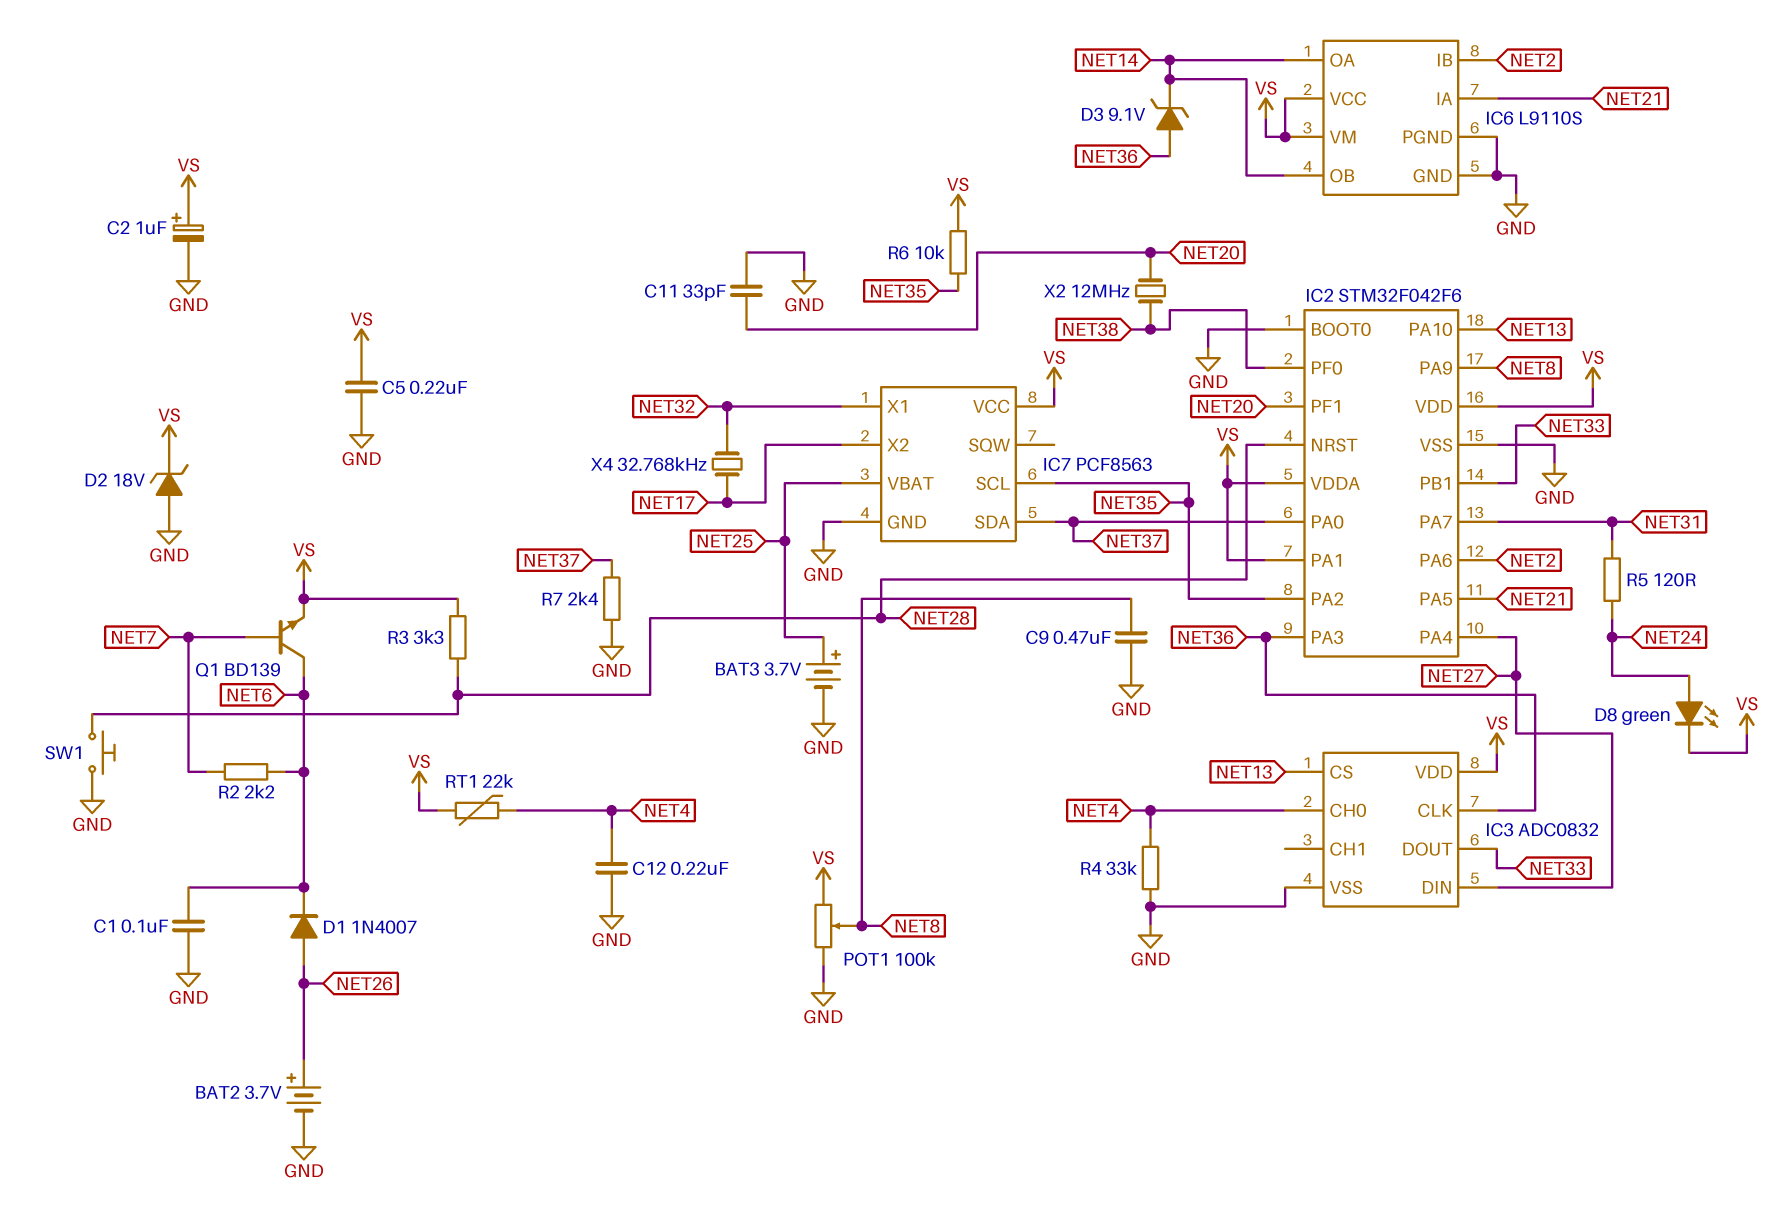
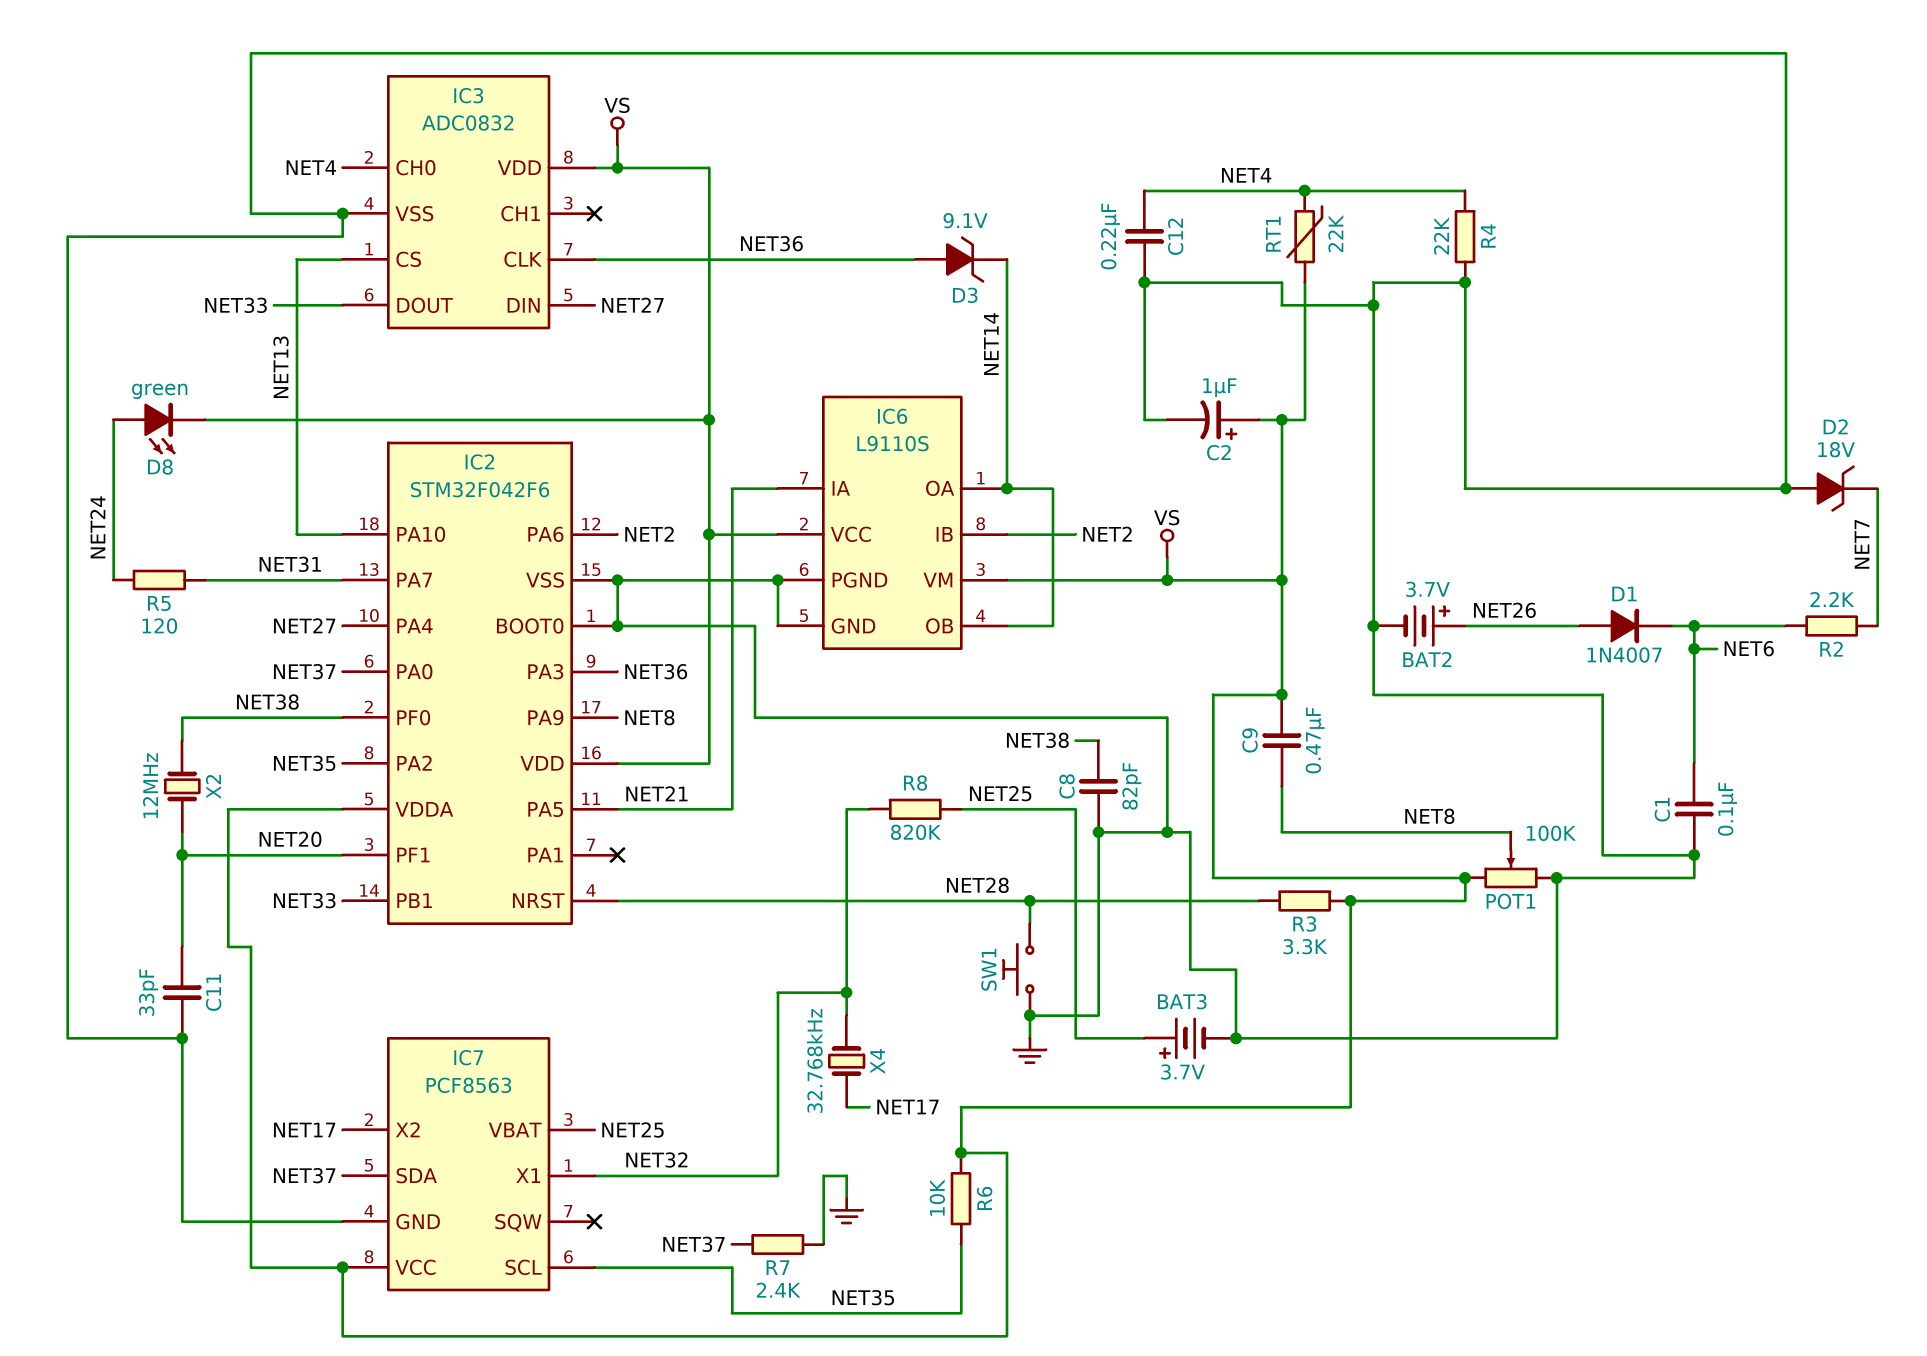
C5: 220nF (GND, VS) -> none
C8: none -> 82pF (GND, NET38)
C9: 470nF (GND, NET8) -> 470nF (NET8, VS)
D2: zener 18V (A GND, K VS) -> zener 18V (A GND, K NET7)
IC2 pin PA1: VS -> none
Q1: NPN BD139 (B NET7, C NET6, E VS) -> none
R4: 33k (GND, NET4) -> 22k (GND, NET4)
R8: none -> 820k (NET25, NET32)

